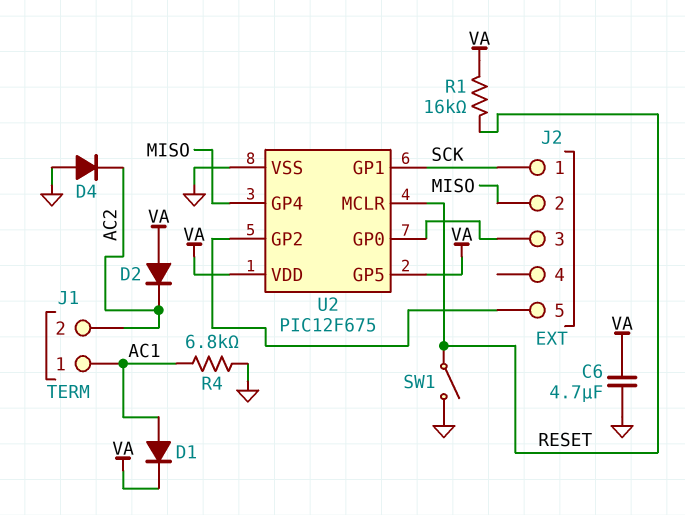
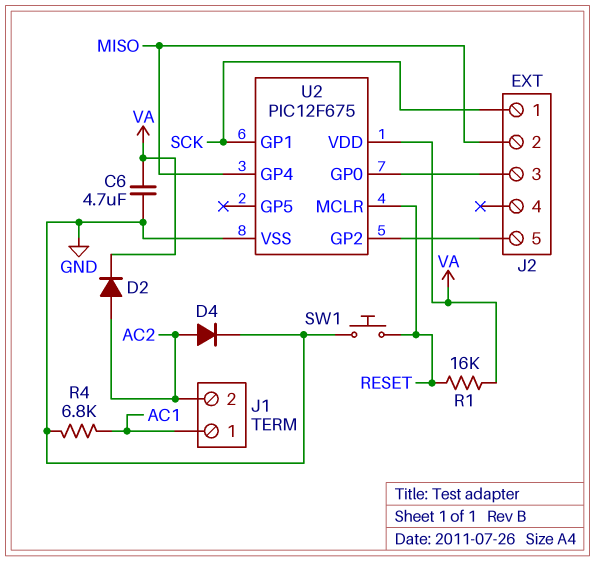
D1: diode (A AC1, K VA) -> none
D2: diode (A VA, K AC2) -> diode (A AC2, K VA)
D4: diode (A GND, K AC2) -> diode (A AC2, K GND)
SW1: switch (GND, RESET) -> button (GND, RESET)
U2 pin GP5: VA -> none

